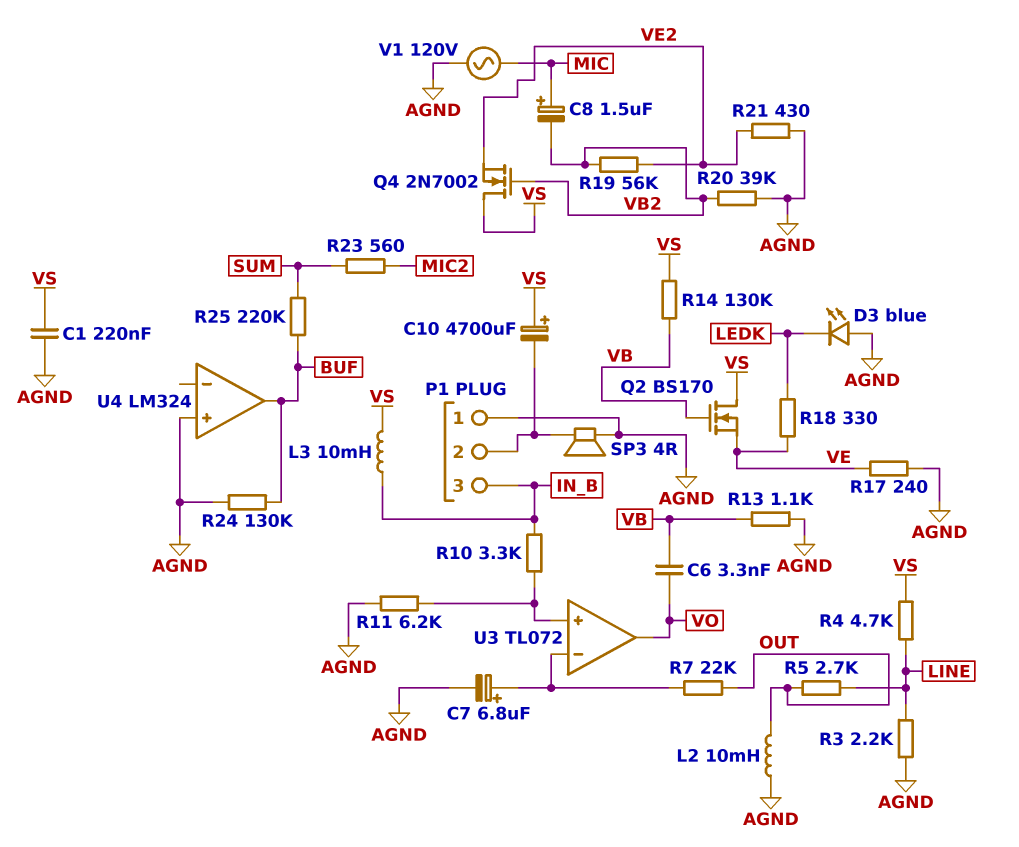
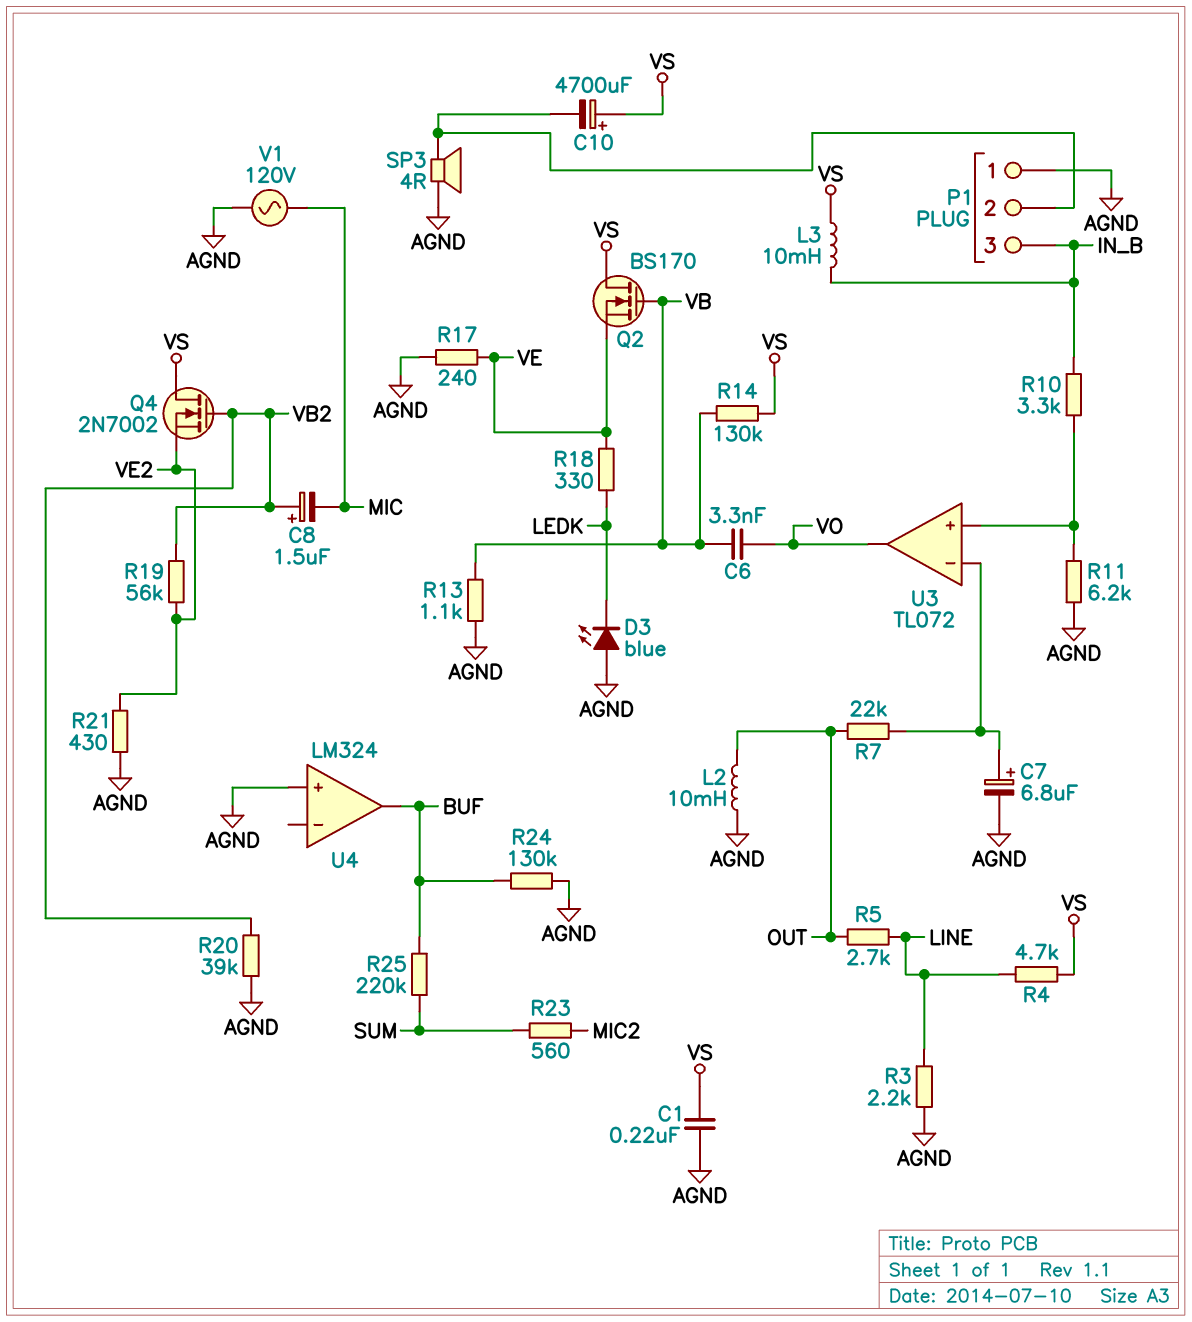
C8: 1.5uF (plus MIC, minus VB2) -> 1.5uF (plus VB2, minus MIC)

